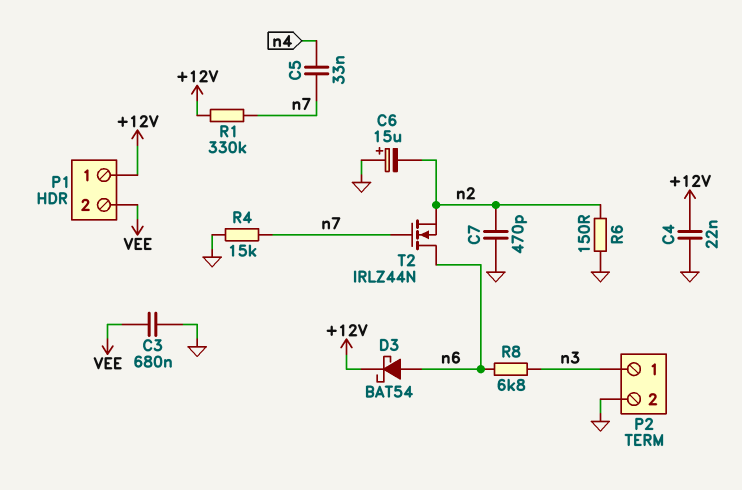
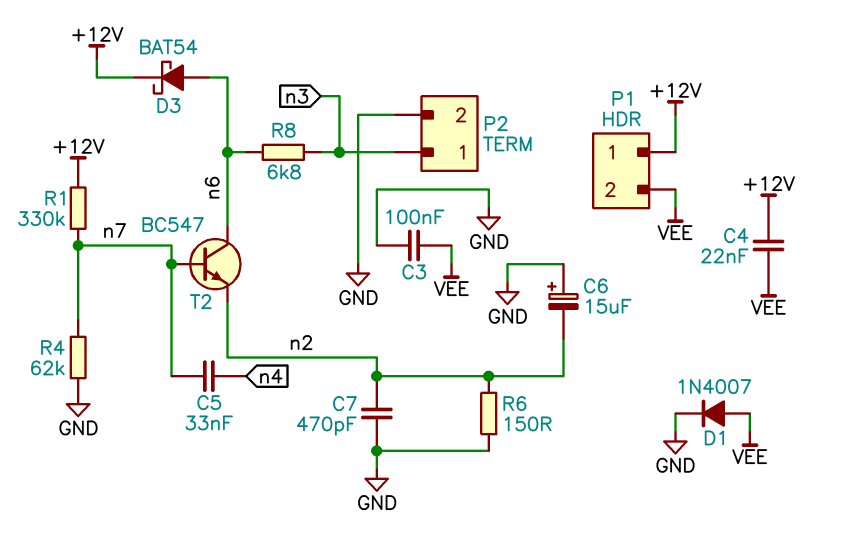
C3: 680nF (GND, VEE) -> 100nF (GND, VEE)
C4: 22nF (+12V, GND) -> 22nF (+12V, VEE)
D1: none -> diode 1N4007 (A VEE, K GND)
R4: 15k (GND, n7) -> 62k (GND, n7)
T2: NMOS IRLZ44N (G n7, D n6, S n2) -> NPN BC547 (B n7, C n6, E n2)

